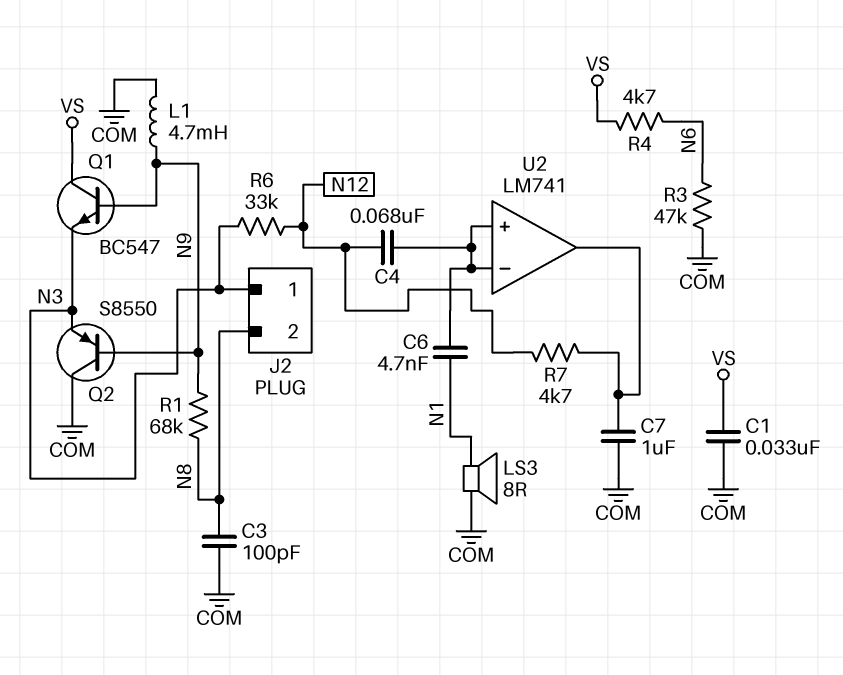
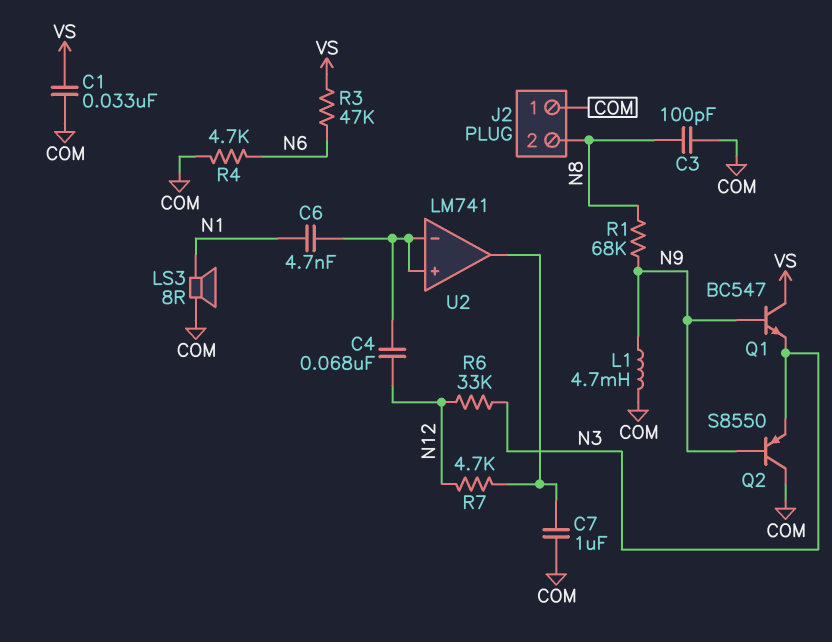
J2 pin 1: N3 -> COM
R3: 47k (COM, N6) -> 47k (N6, VS)
R4: 4.7k (N6, VS) -> 4.7k (COM, N6)

